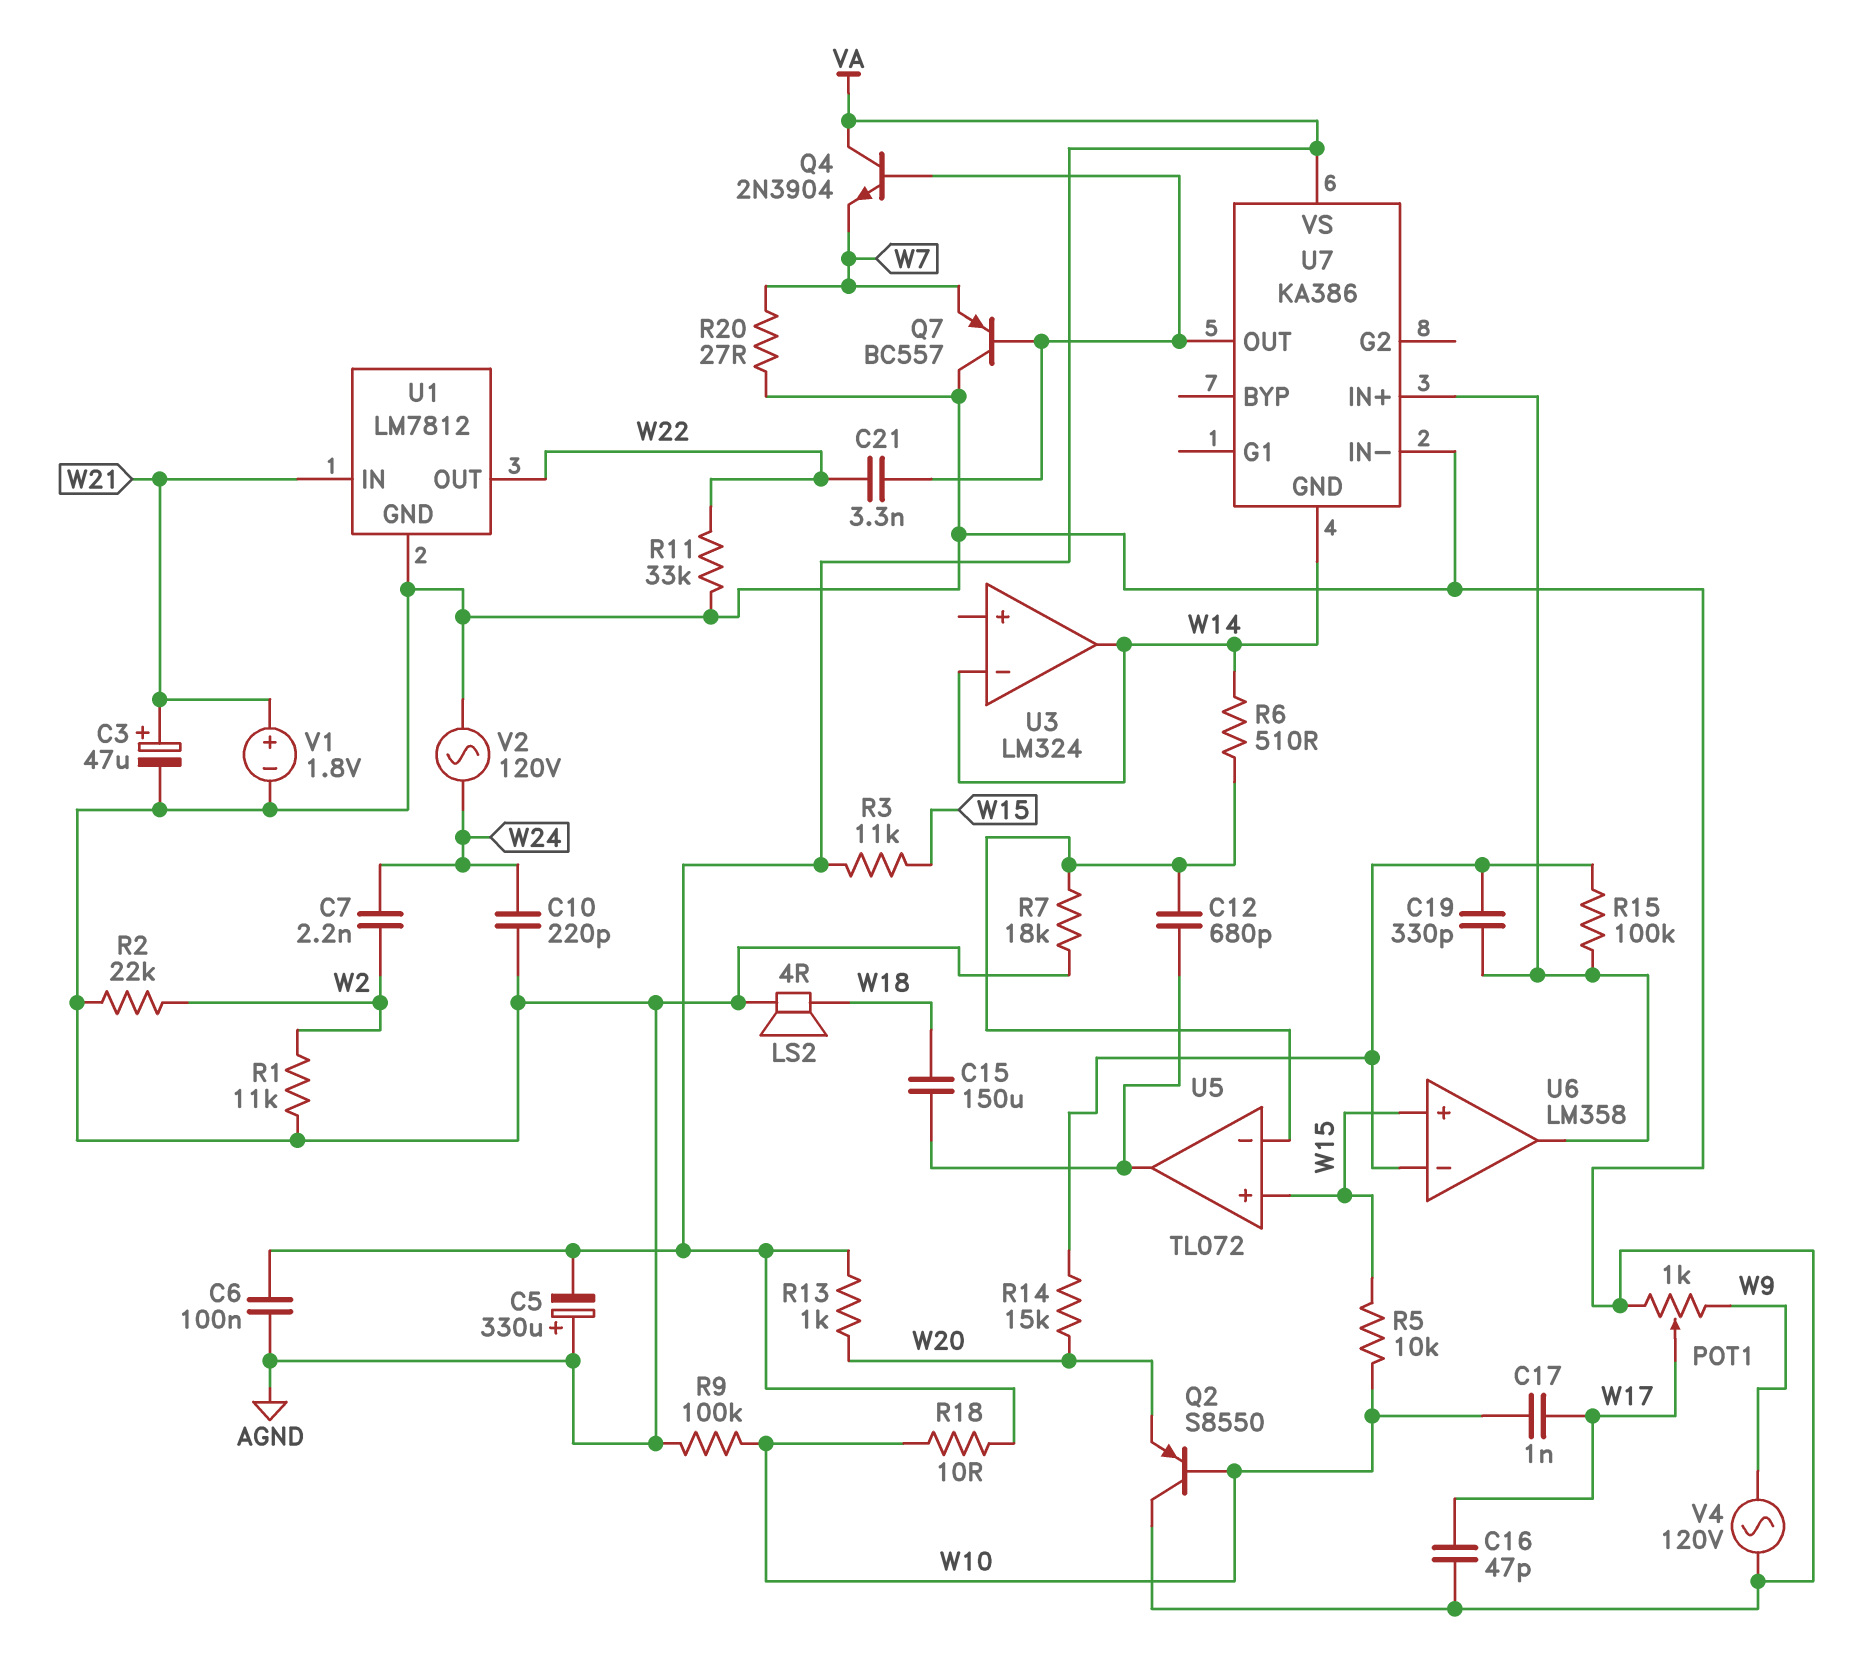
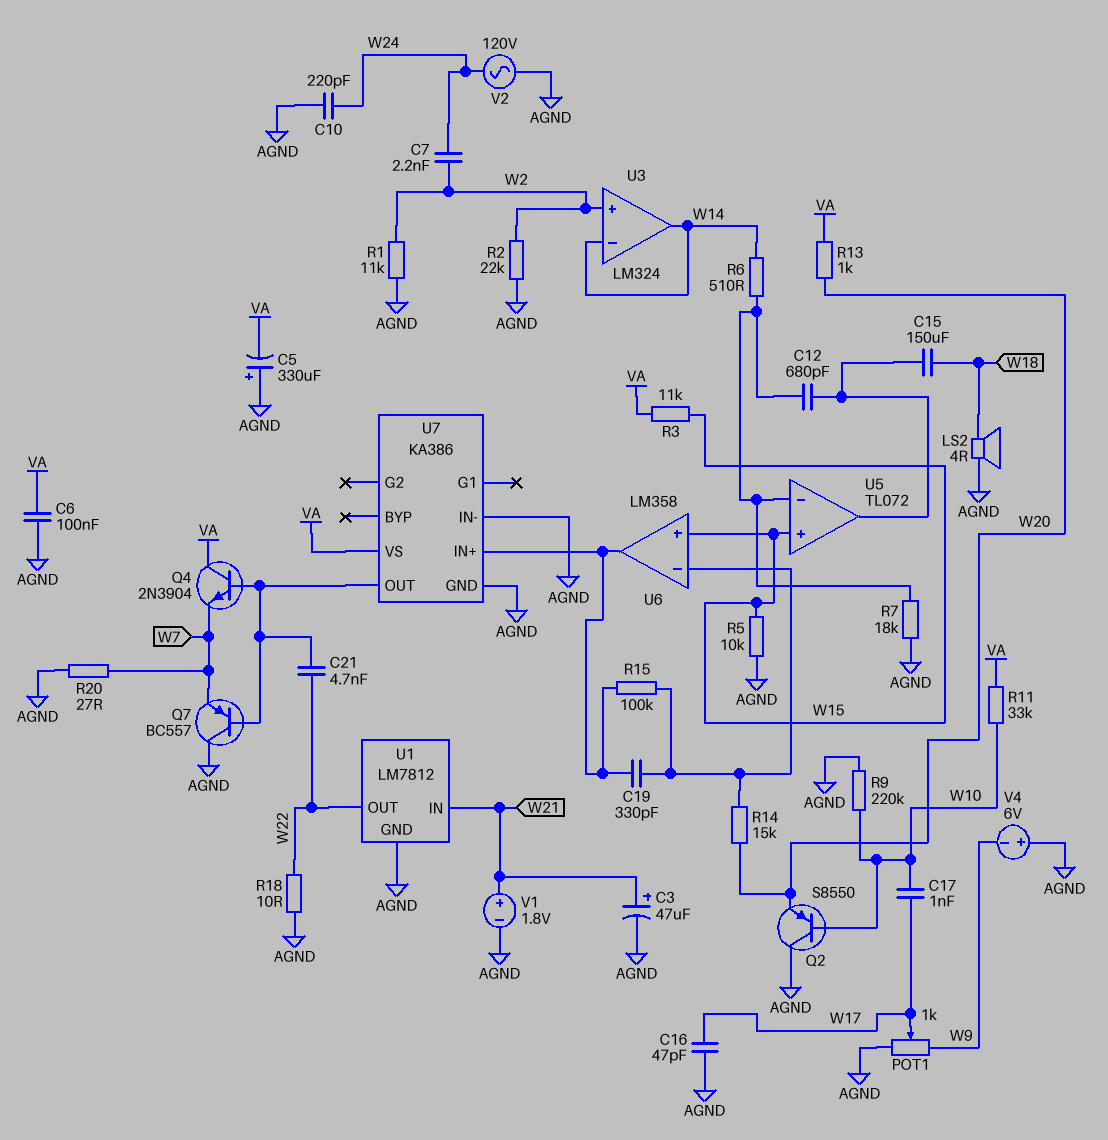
C21: 3.3nF (U7/OUT, W22) -> 4.7nF (U7/OUT, W22)
R5: 10k (W10, W15) -> 10k (AGND, W15)
R9: 100k (AGND, W10) -> 220k (AGND, W10)
R11: 33k (AGND, W22) -> 33k (VA, W10)
R18: 10 (VA, W10) -> 10 (AGND, W22)
U3 pin in+: none -> W2
U7 pin GND: W14 -> AGND
V4: AC 120V (AGND, W9) -> 6V (plus AGND, minus W9)

